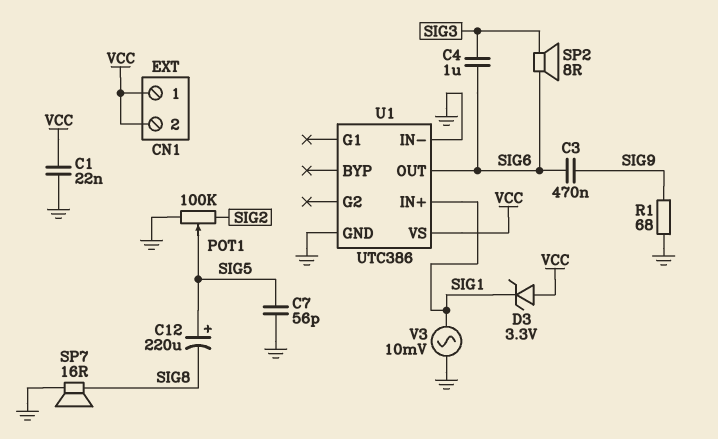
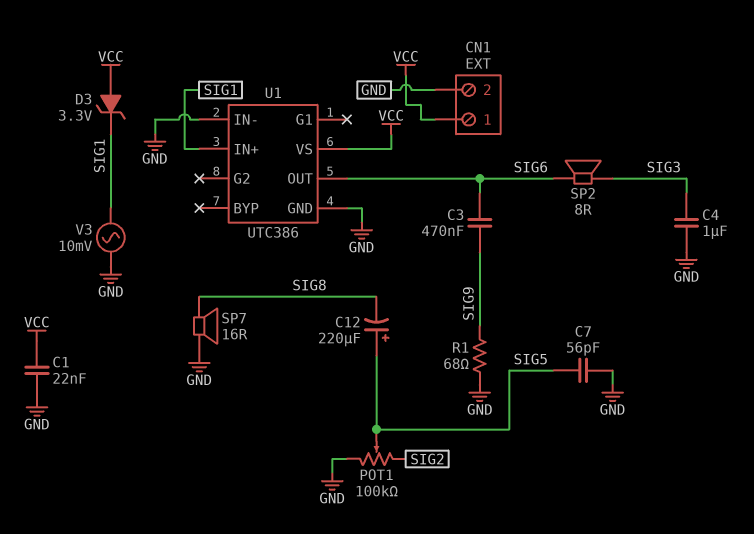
C4: 1uF (SIG3, SIG6) -> 1uF (GND, SIG3)
CN1 pin 2: VCC -> GND

